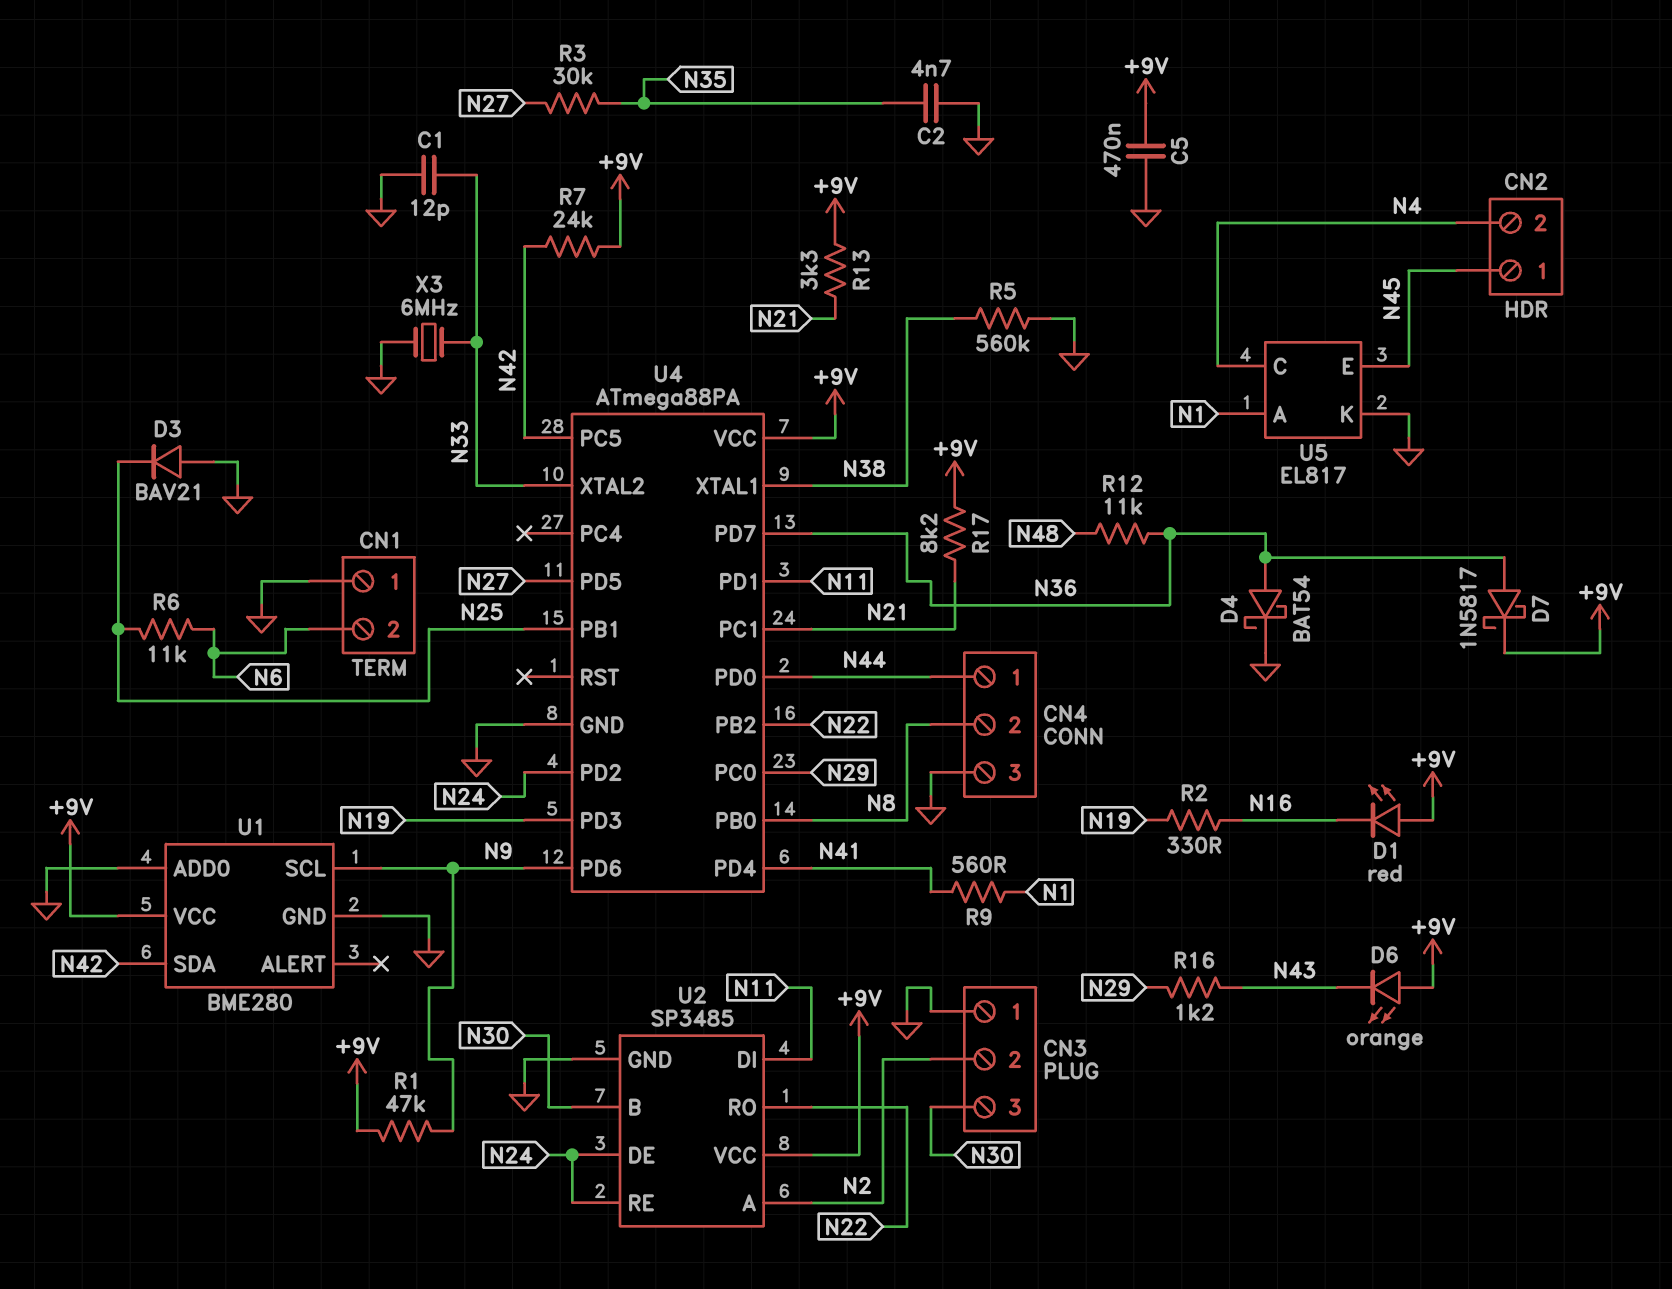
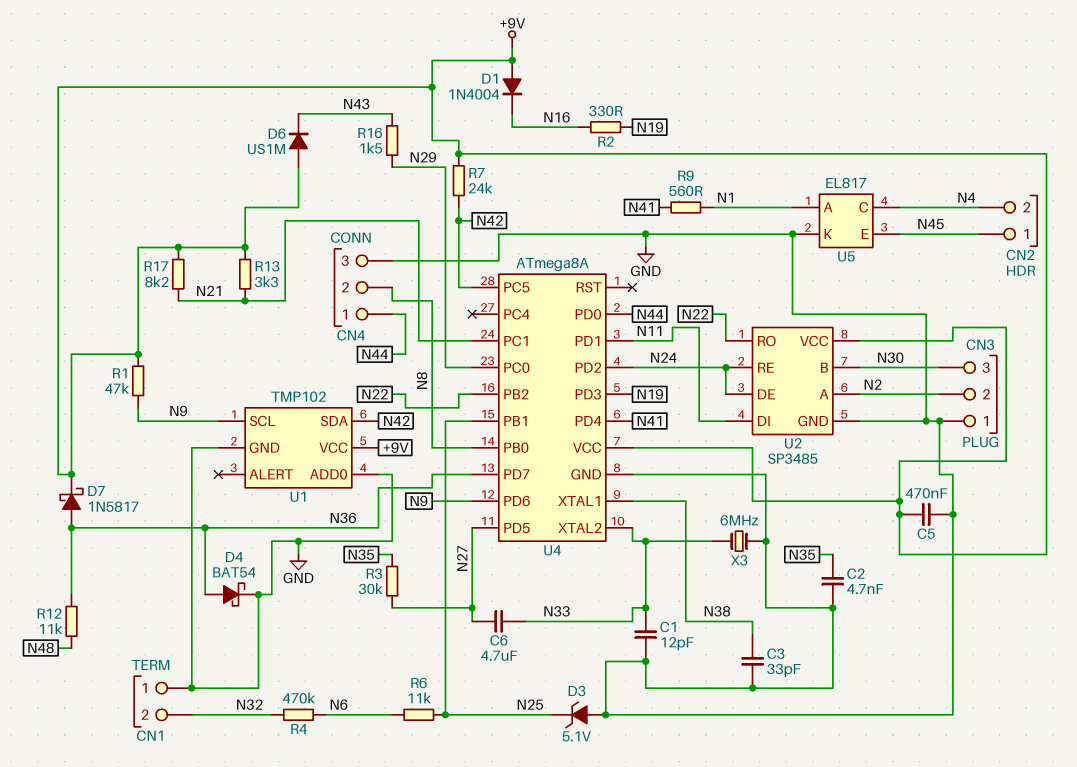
C3: none -> 33pF (GND, N38)
C6: none -> 4.7uF (N27, N33)
CN1 pin 2: N6 -> N32
D1: LED red (A +9V, K N16) -> diode 1N4004 (A +9V, K N16)
D3: diode BAV21 (A GND, K N25) -> zener 5.1V (A GND, K N25)
D6: LED orange (A +9V, K N43) -> diode US1M (A +9V, K N43)
R4: none -> 470k (N6, N32)
R5: 560k (GND, N38) -> none
R16: 1.2k (N29, N43) -> 1.5k (N29, N43)
U1: BME280 -> TMP102
U4: ATmega88PA -> ATmega8A

